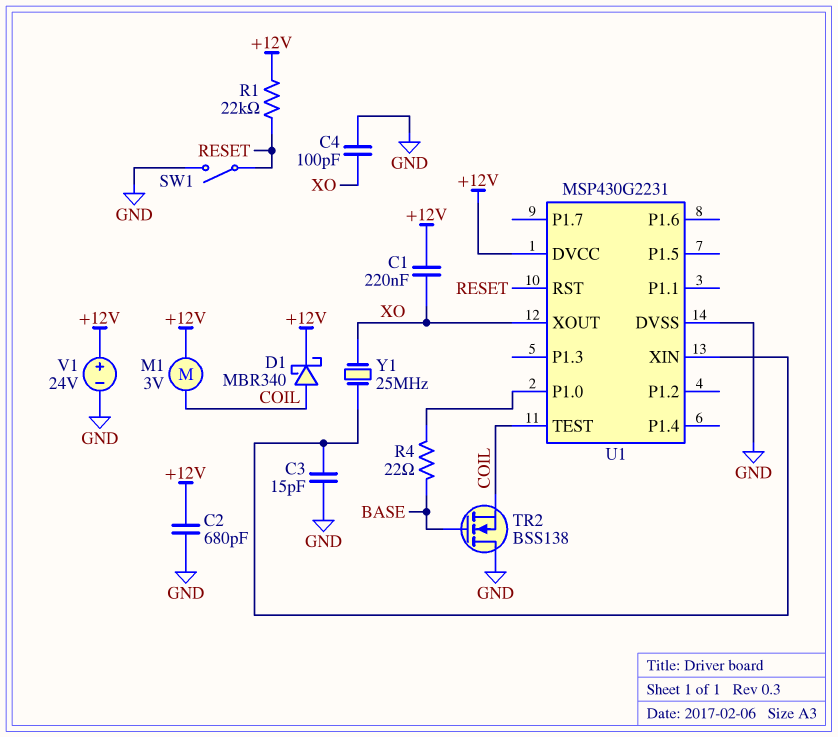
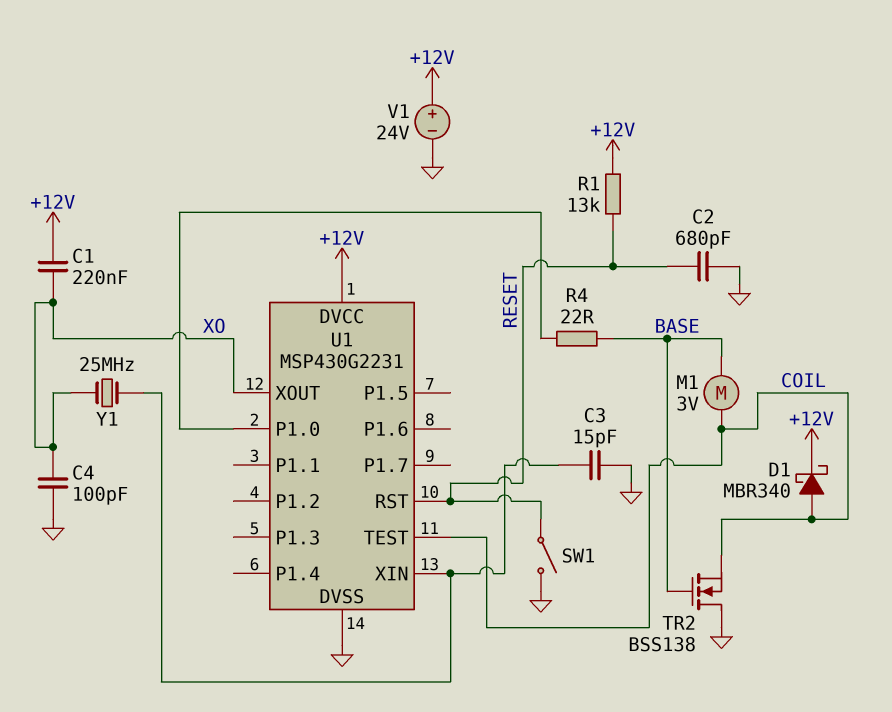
C2: 680pF (+12V, GND) -> 680pF (GND, RESET)
M1: motor 3V (+12V, COIL) -> motor 3V (BASE, COIL)
R1: 22k (+12V, RESET) -> 13k (+12V, RESET)

